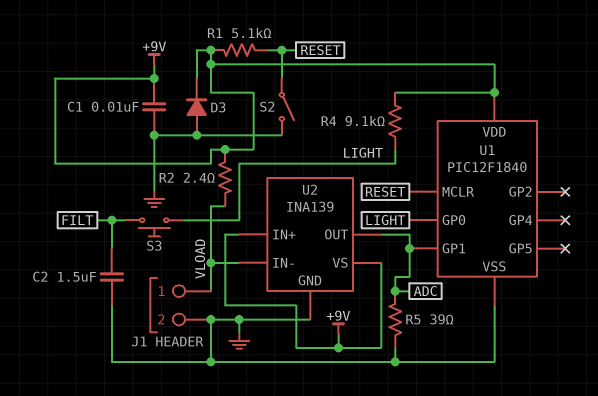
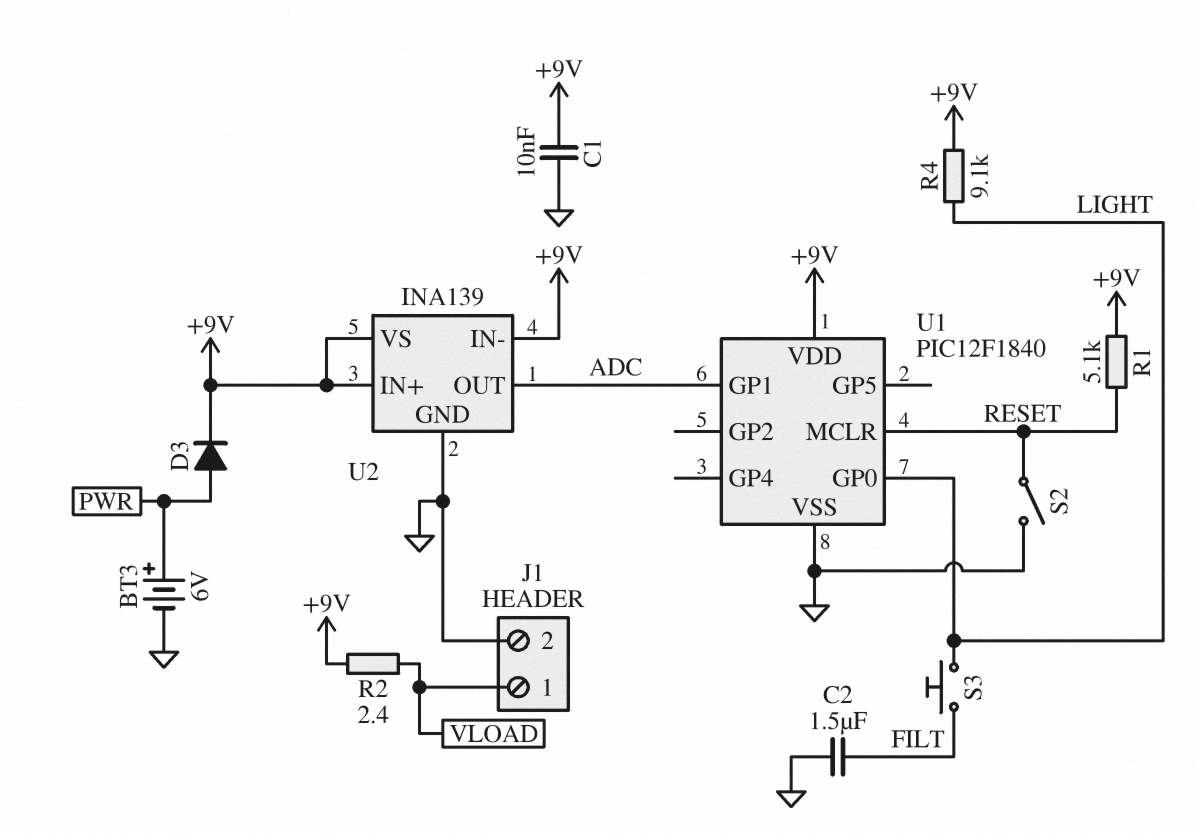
BT3: none -> 6V (plus PWR, minus GND)
D3: diode (A GND, K +9V) -> diode (A PWR, K +9V)
R5: 39 (ADC, GND) -> none
U2 pin IN-: VLOAD -> +9V

